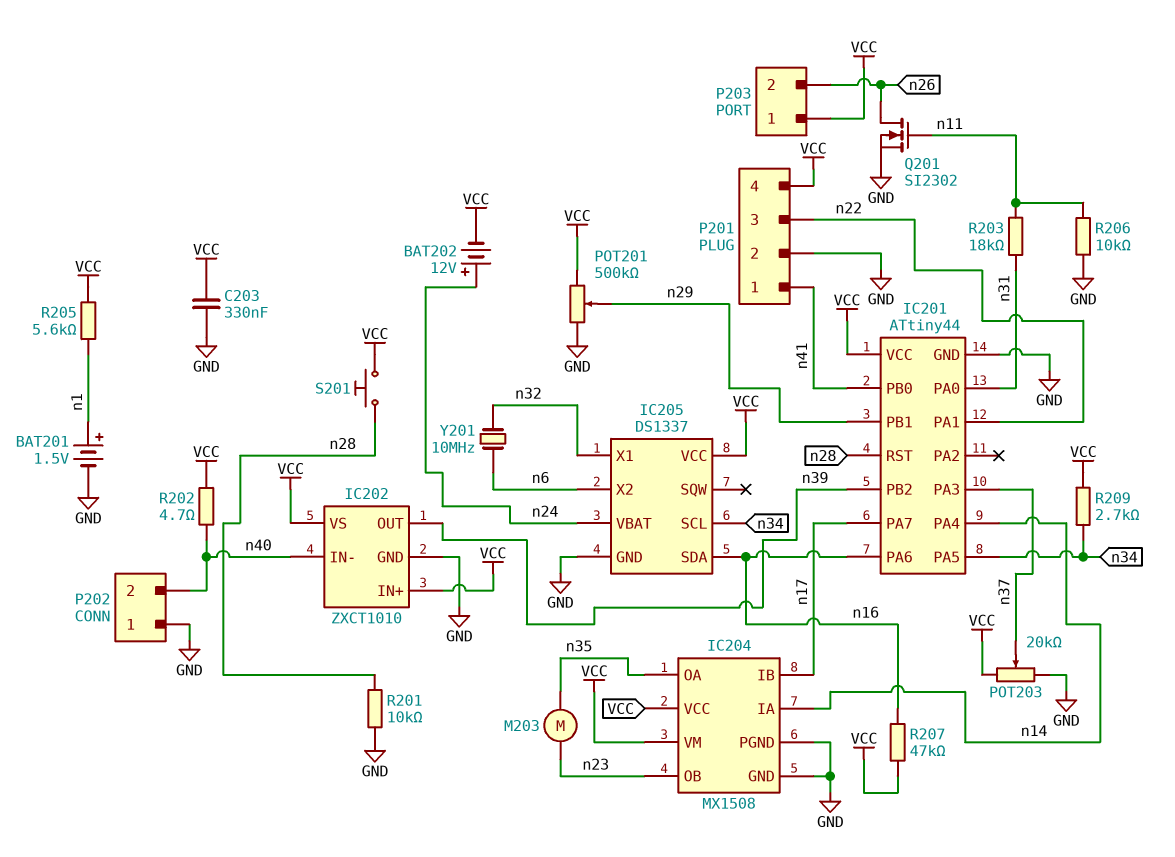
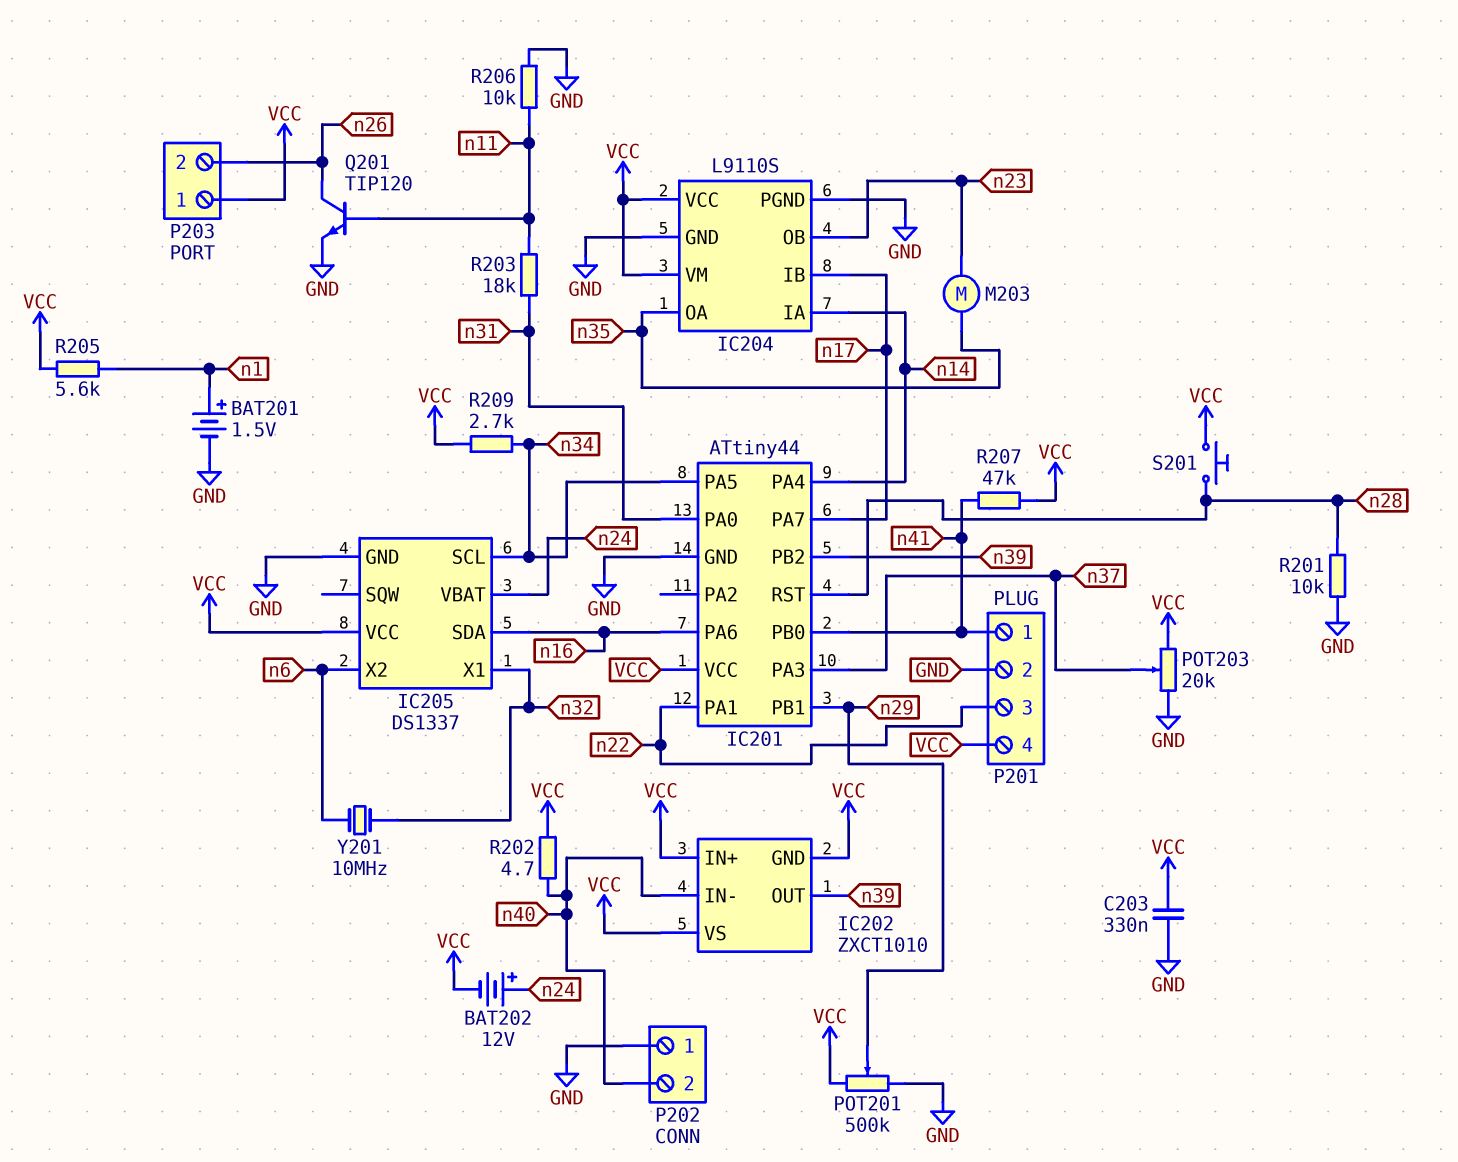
IC202 pin GND: GND -> VCC
IC204: MX1508 -> L9110S
Q201: NMOS SI2302 (G n11, D n26, S GND) -> NPN TIP120 (B n11, C n26, E GND)
R207: 47k (VCC, n16) -> 47k (VCC, n41)

